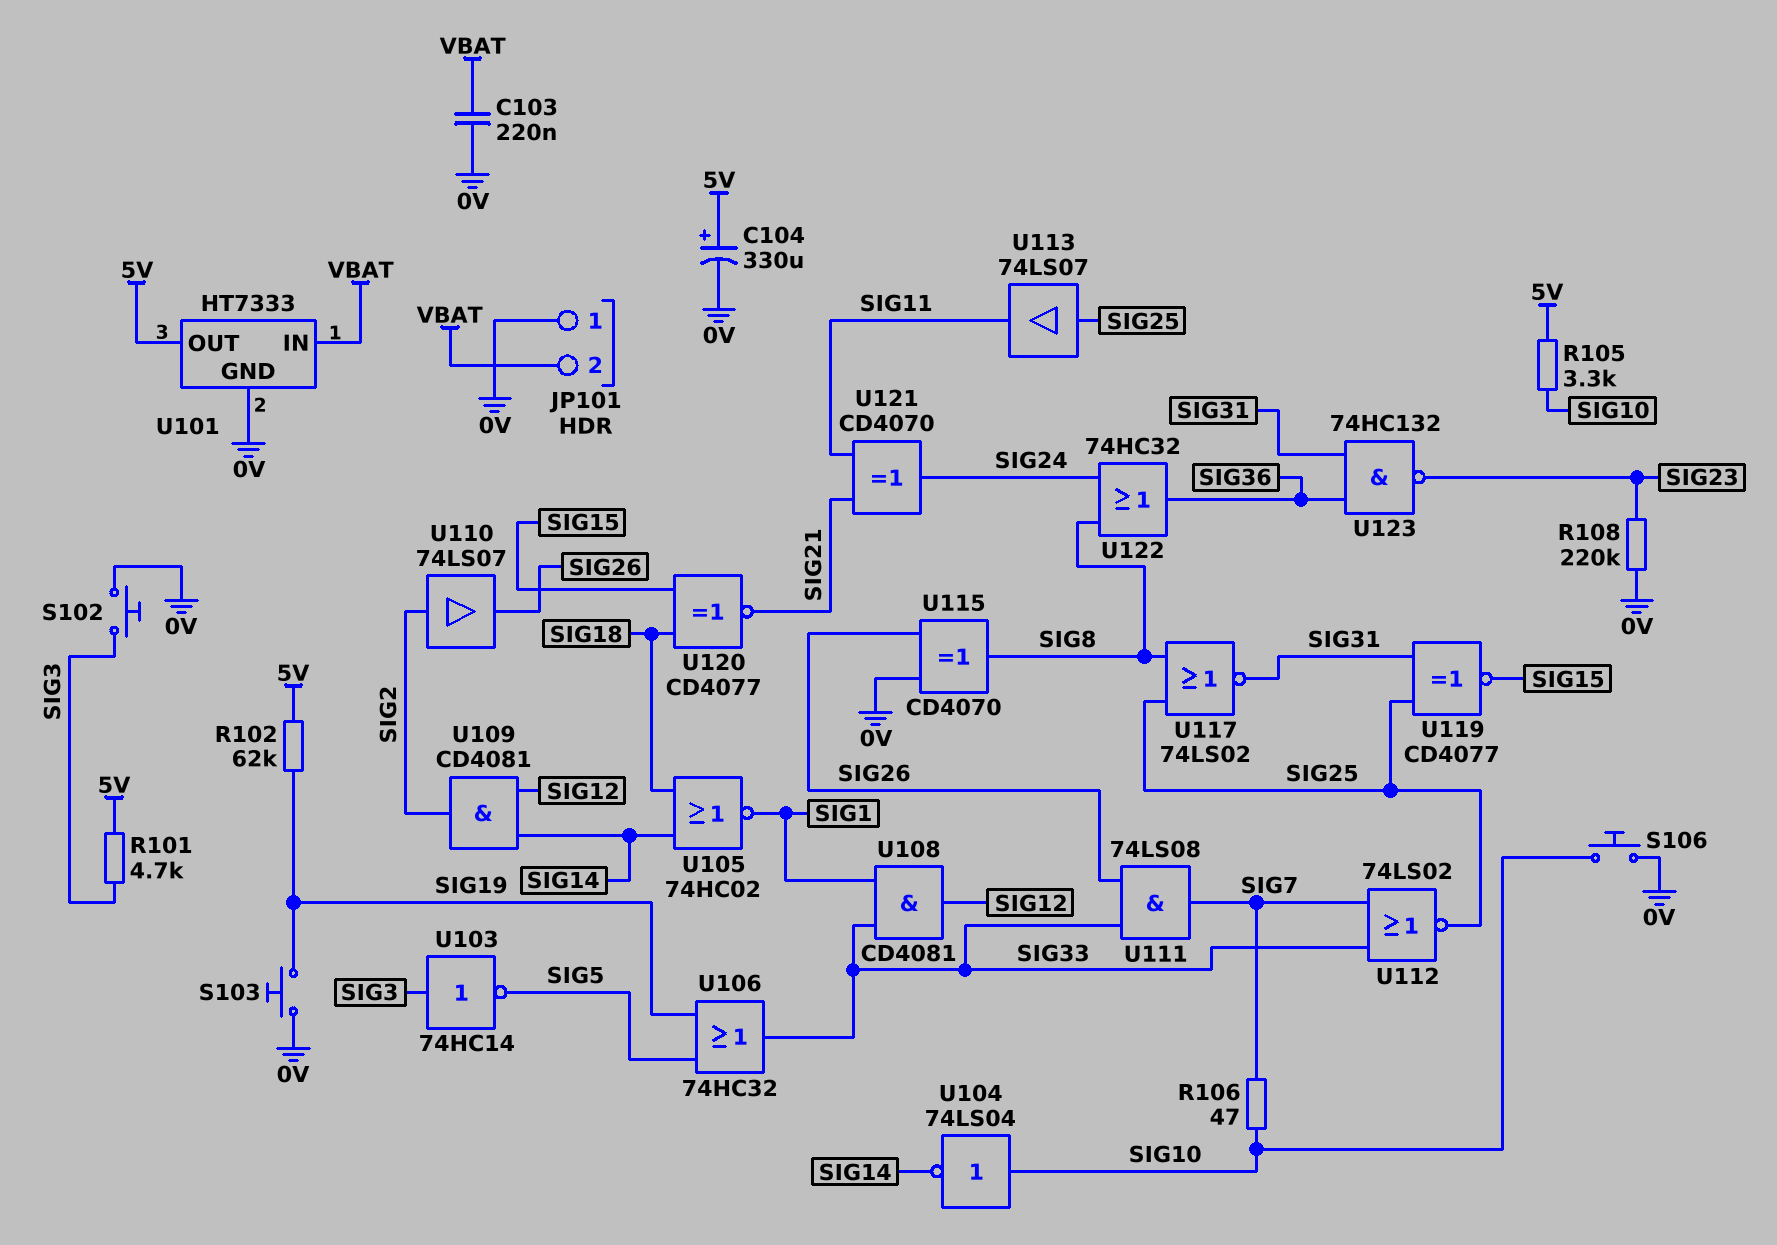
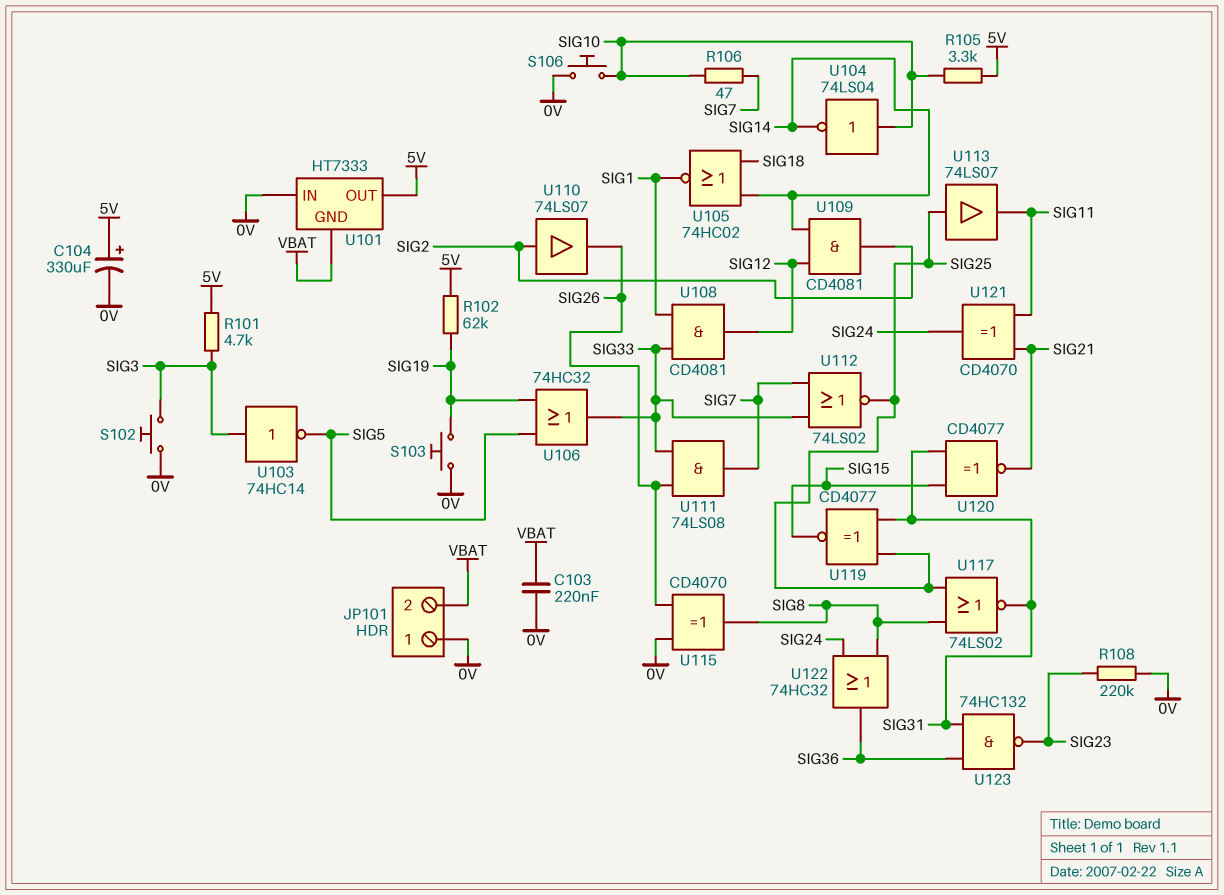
U101 pin GND: 0V -> VBAT
U101 pin IN: VBAT -> 0V
U120: XNOR CD4077 (in SIG15, in SIG18, out SIG21) -> XNOR CD4077 (in SIG15, in SIG31, out SIG21)

